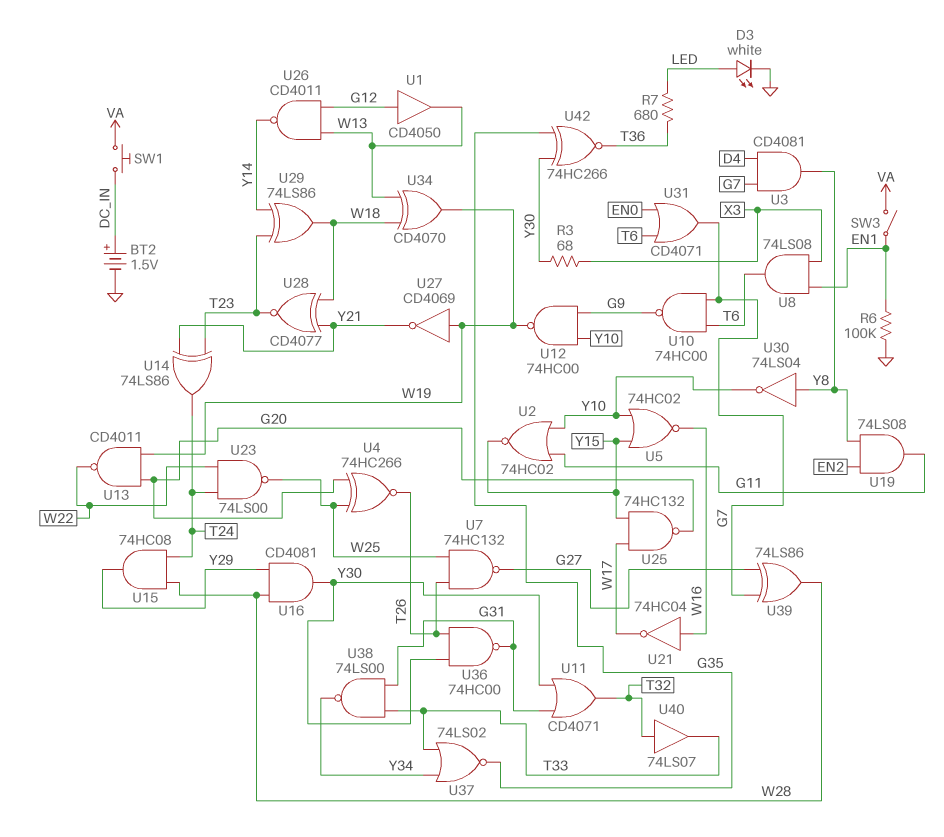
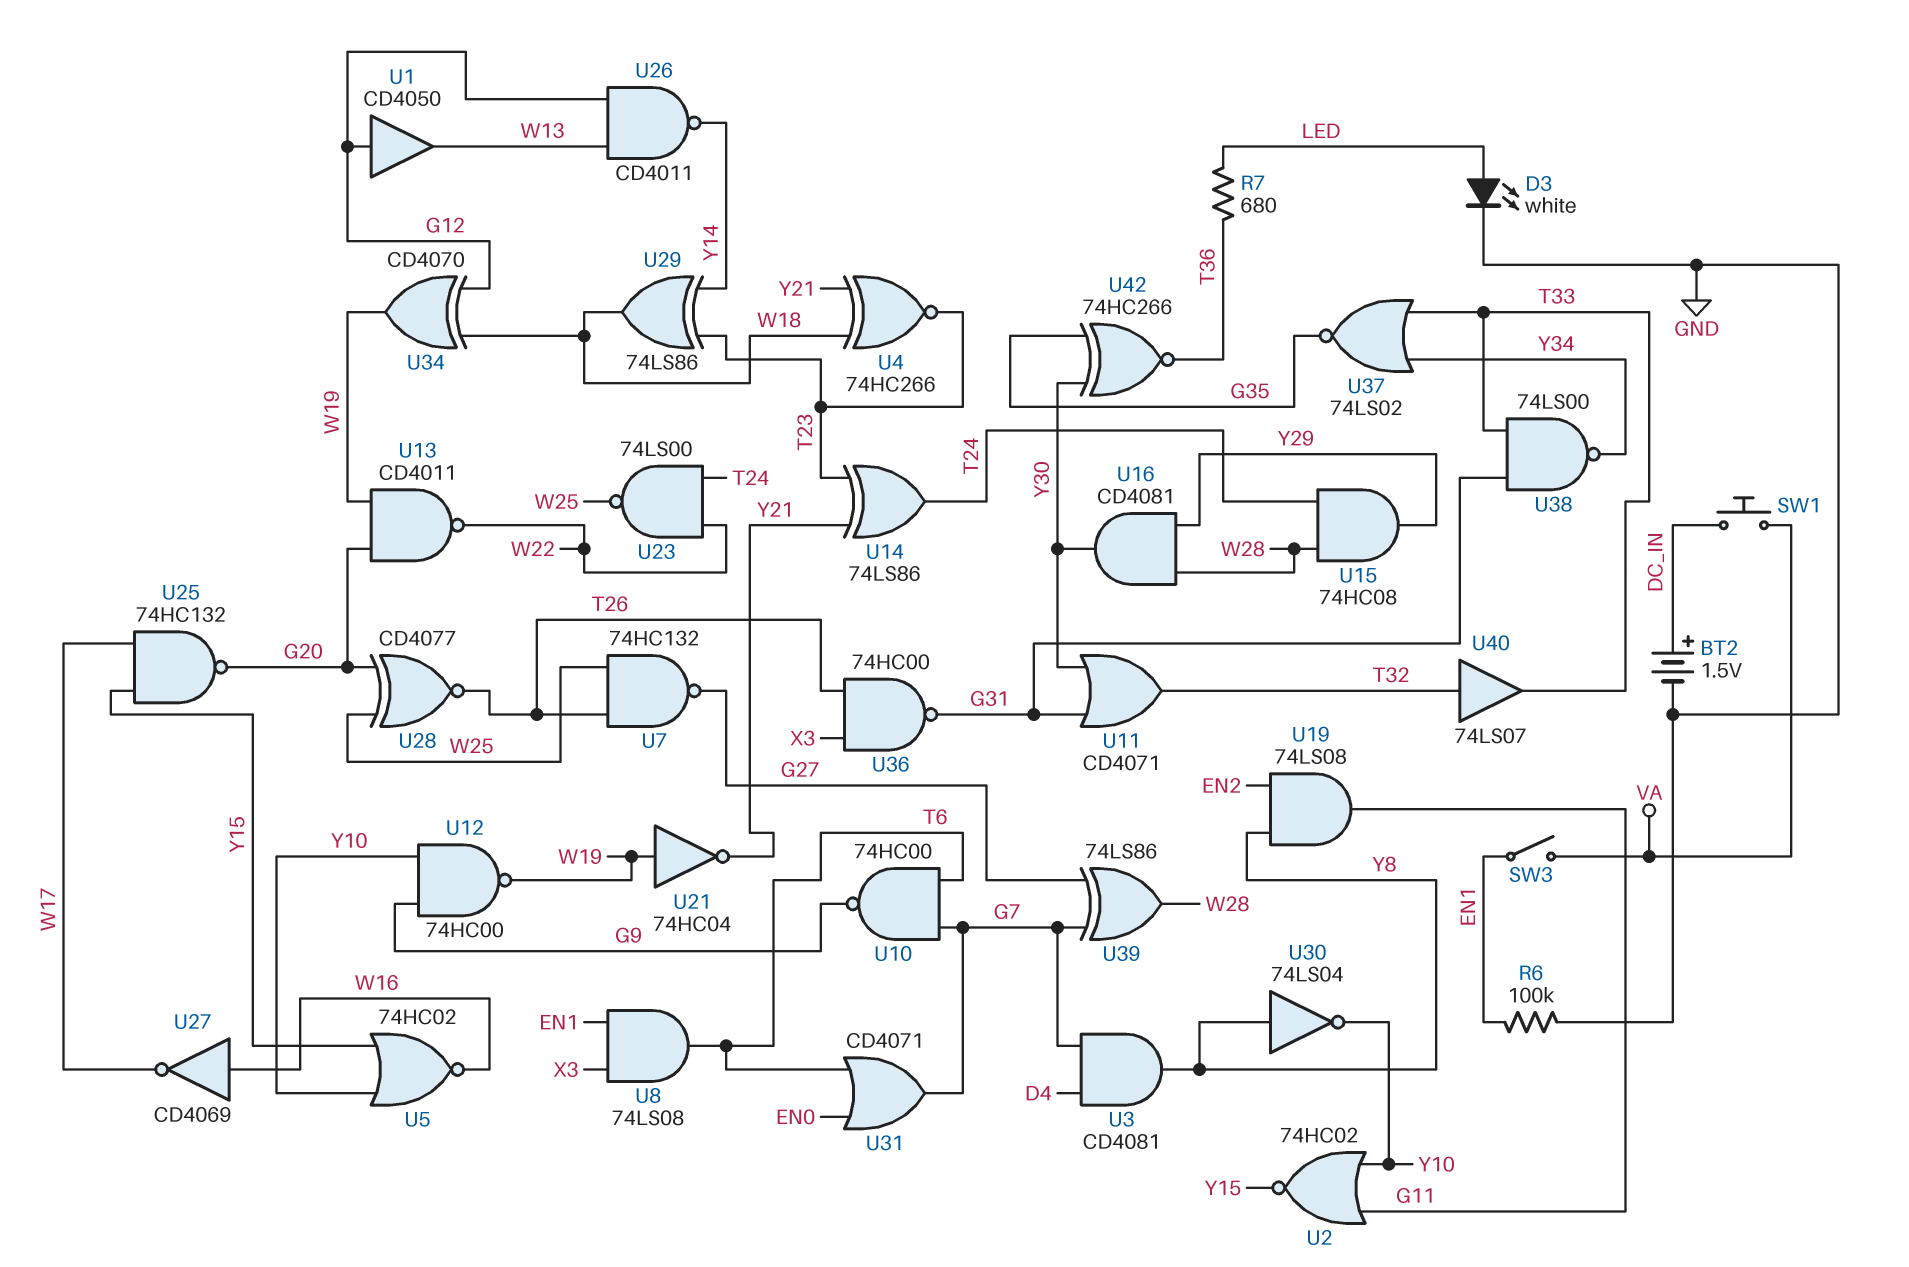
R3: 68 (X3, Y30) -> none
U4: XNOR 74HC266 (in G20, in W25, out T26) -> XNOR 74HC266 (in W18, in Y21, out T23)
U21: NOT 74HC04 (in W16, out W17) -> NOT 74HC04 (in W19, out Y21)
U27: NOT CD4069 (in W19, out Y21) -> NOT CD4069 (in W16, out W17)
U28: XNOR CD4077 (in W18, in Y21, out T23) -> XNOR CD4077 (in G20, in W25, out T26)
U34: XOR CD4070 (in W13, in W18, out W19) -> XOR CD4070 (in G12, in W18, out W19)
U36: NAND 74HC00 (in T26, in Y30, out G31) -> NAND 74HC00 (in T26, in X3, out G31)

